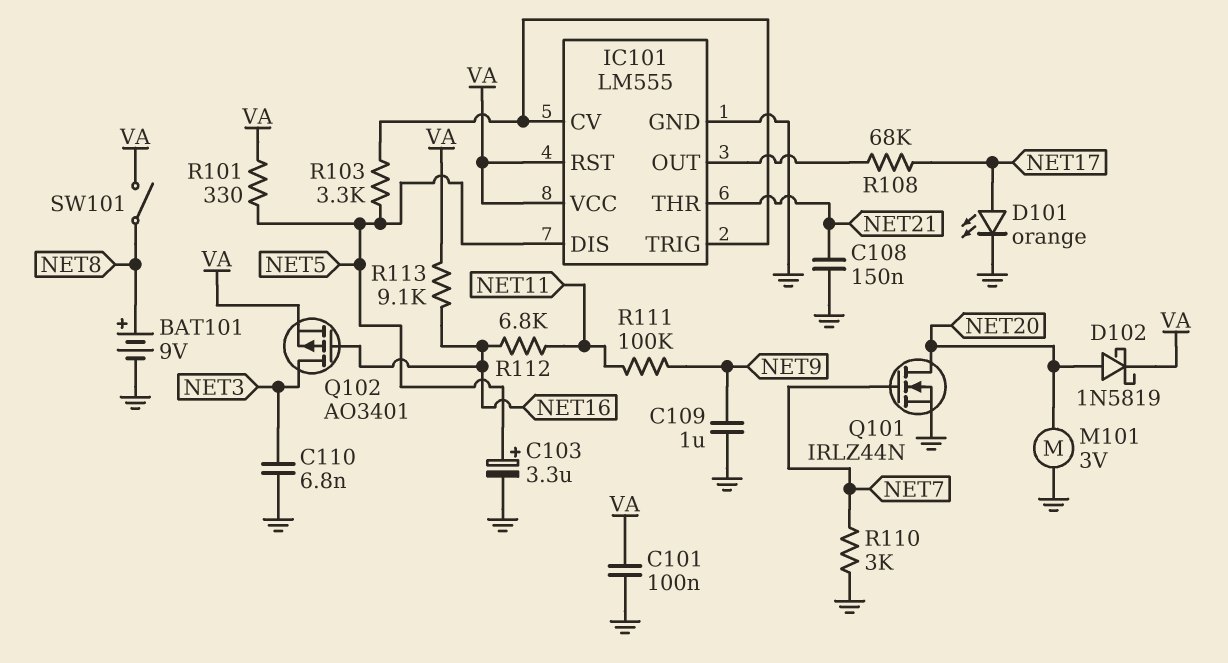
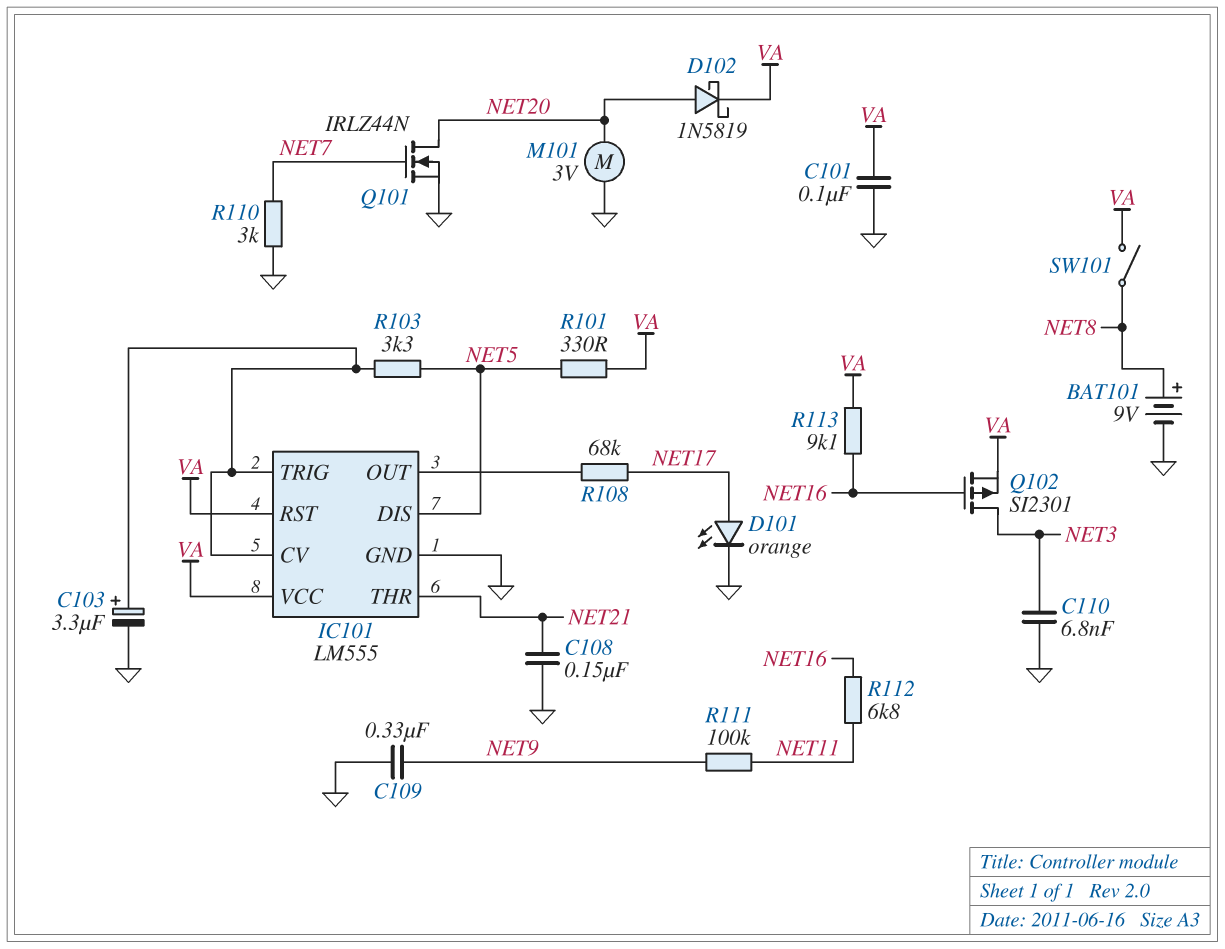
C103: 3.3uF (plus NET5, minus GND) -> 3.3uF (plus IC101/CV, minus GND)
C109: 1uF (GND, NET9) -> 330nF (GND, NET9)
Q102: PMOS AO3401 (G NET16, D NET3, S VA) -> PMOS SI2301 (G NET16, D NET3, S VA)

